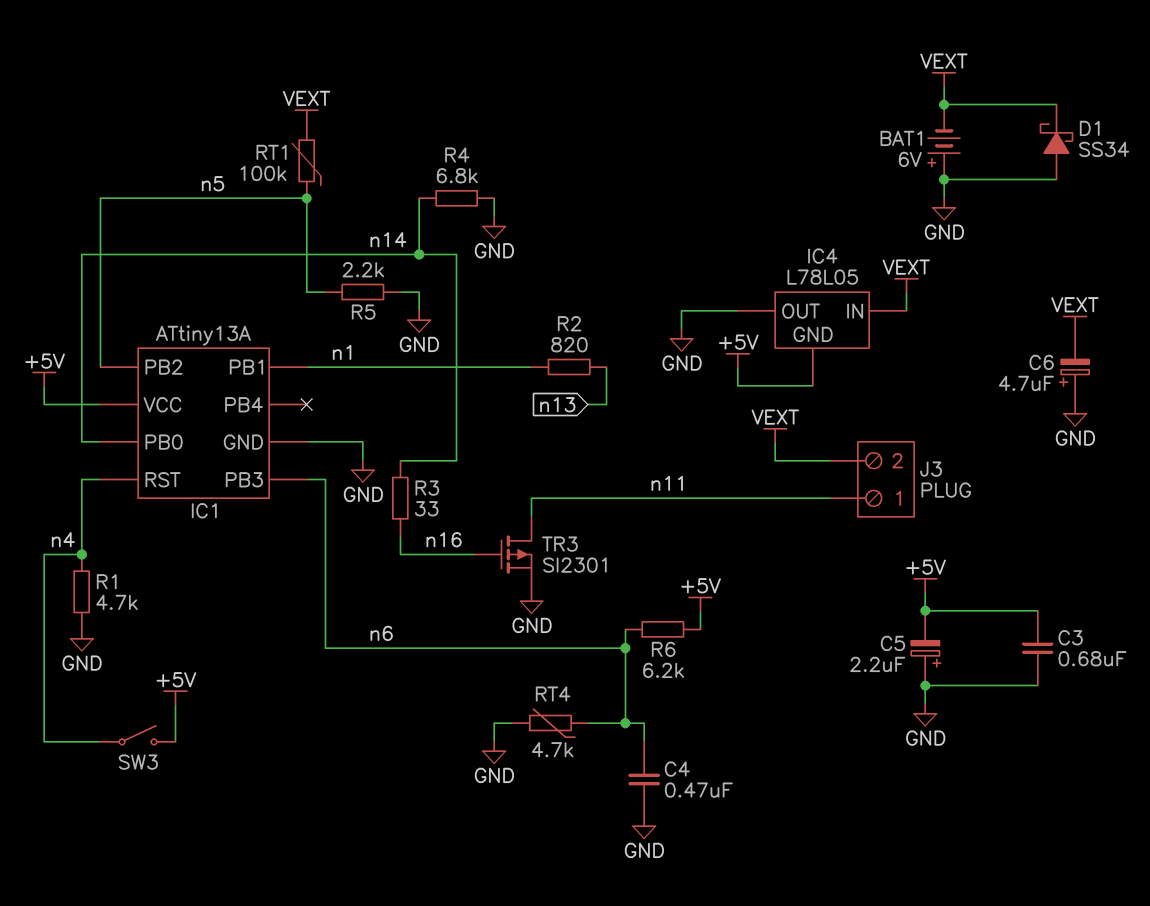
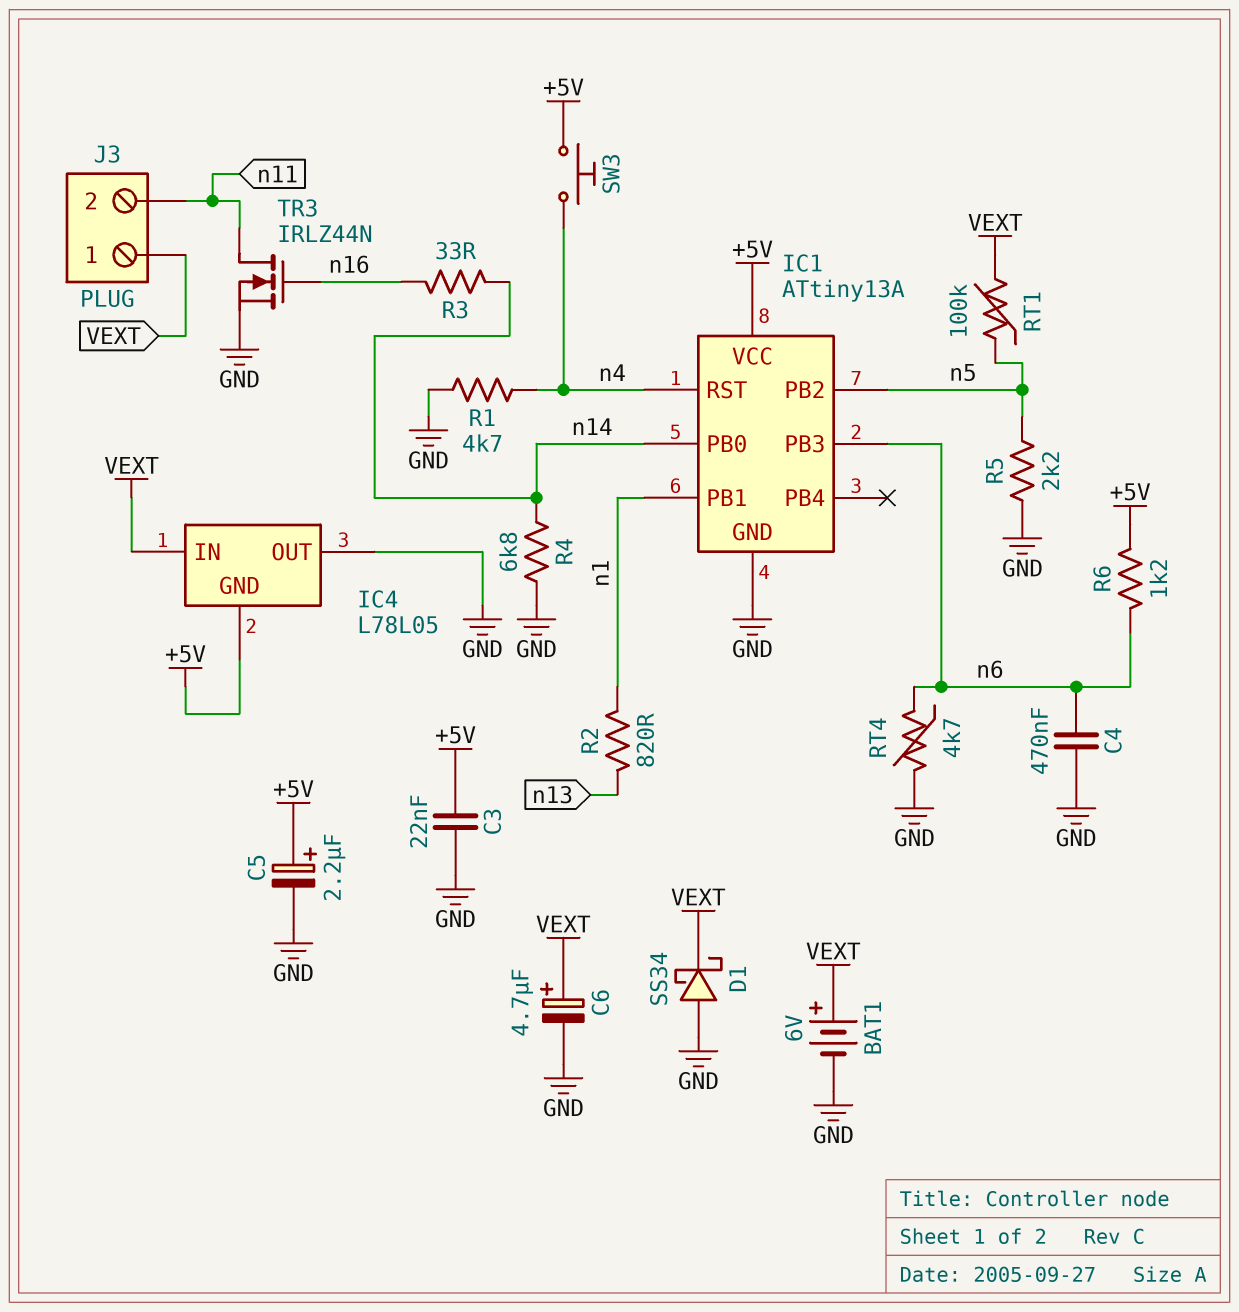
BAT1: 6V (plus GND, minus VEXT) -> 6V (plus VEXT, minus GND)
C3: 680nF (+5V, GND) -> 22nF (+5V, GND)
C5: 2.2uF (plus GND, minus +5V) -> 2.2uF (plus +5V, minus GND)
C6: 4.7uF (plus GND, minus VEXT) -> 4.7uF (plus VEXT, minus GND)
J3 pin 1: n11 -> VEXT
J3 pin 2: VEXT -> n11
R6: 6.2k (+5V, n6) -> 1.2k (+5V, n6)
SW3: switch (+5V, n4) -> button (+5V, n4)
TR3: PMOS SI2301 (G n16, D n11, S GND) -> NMOS IRLZ44N (G n16, D n11, S GND)

